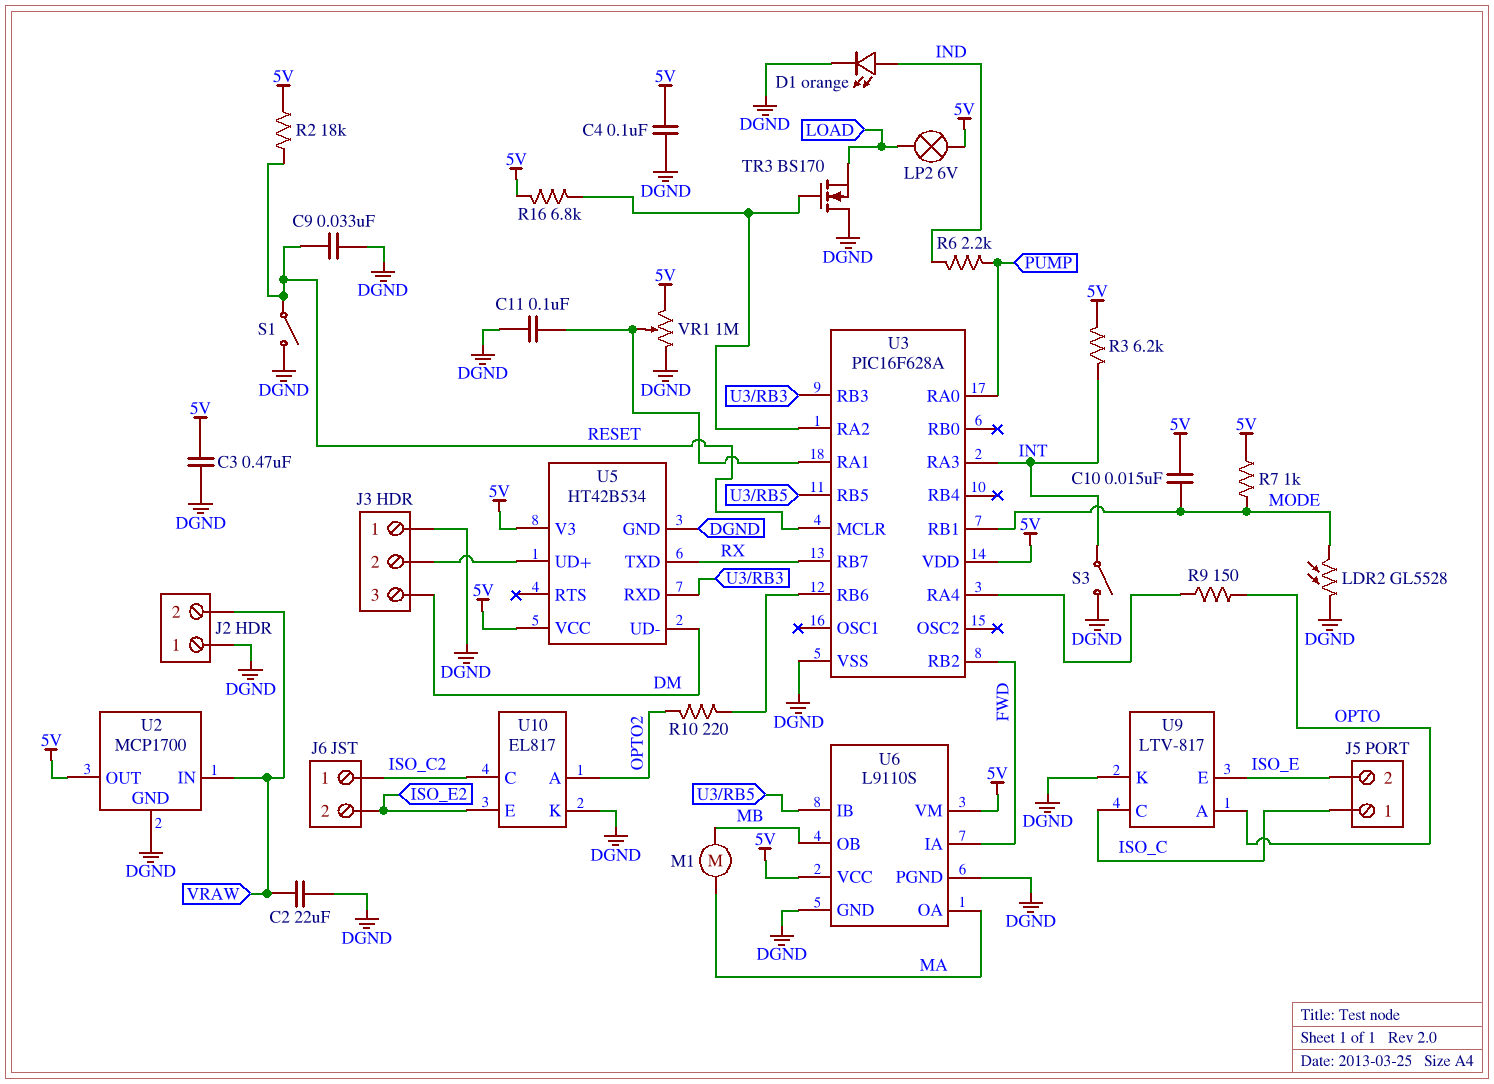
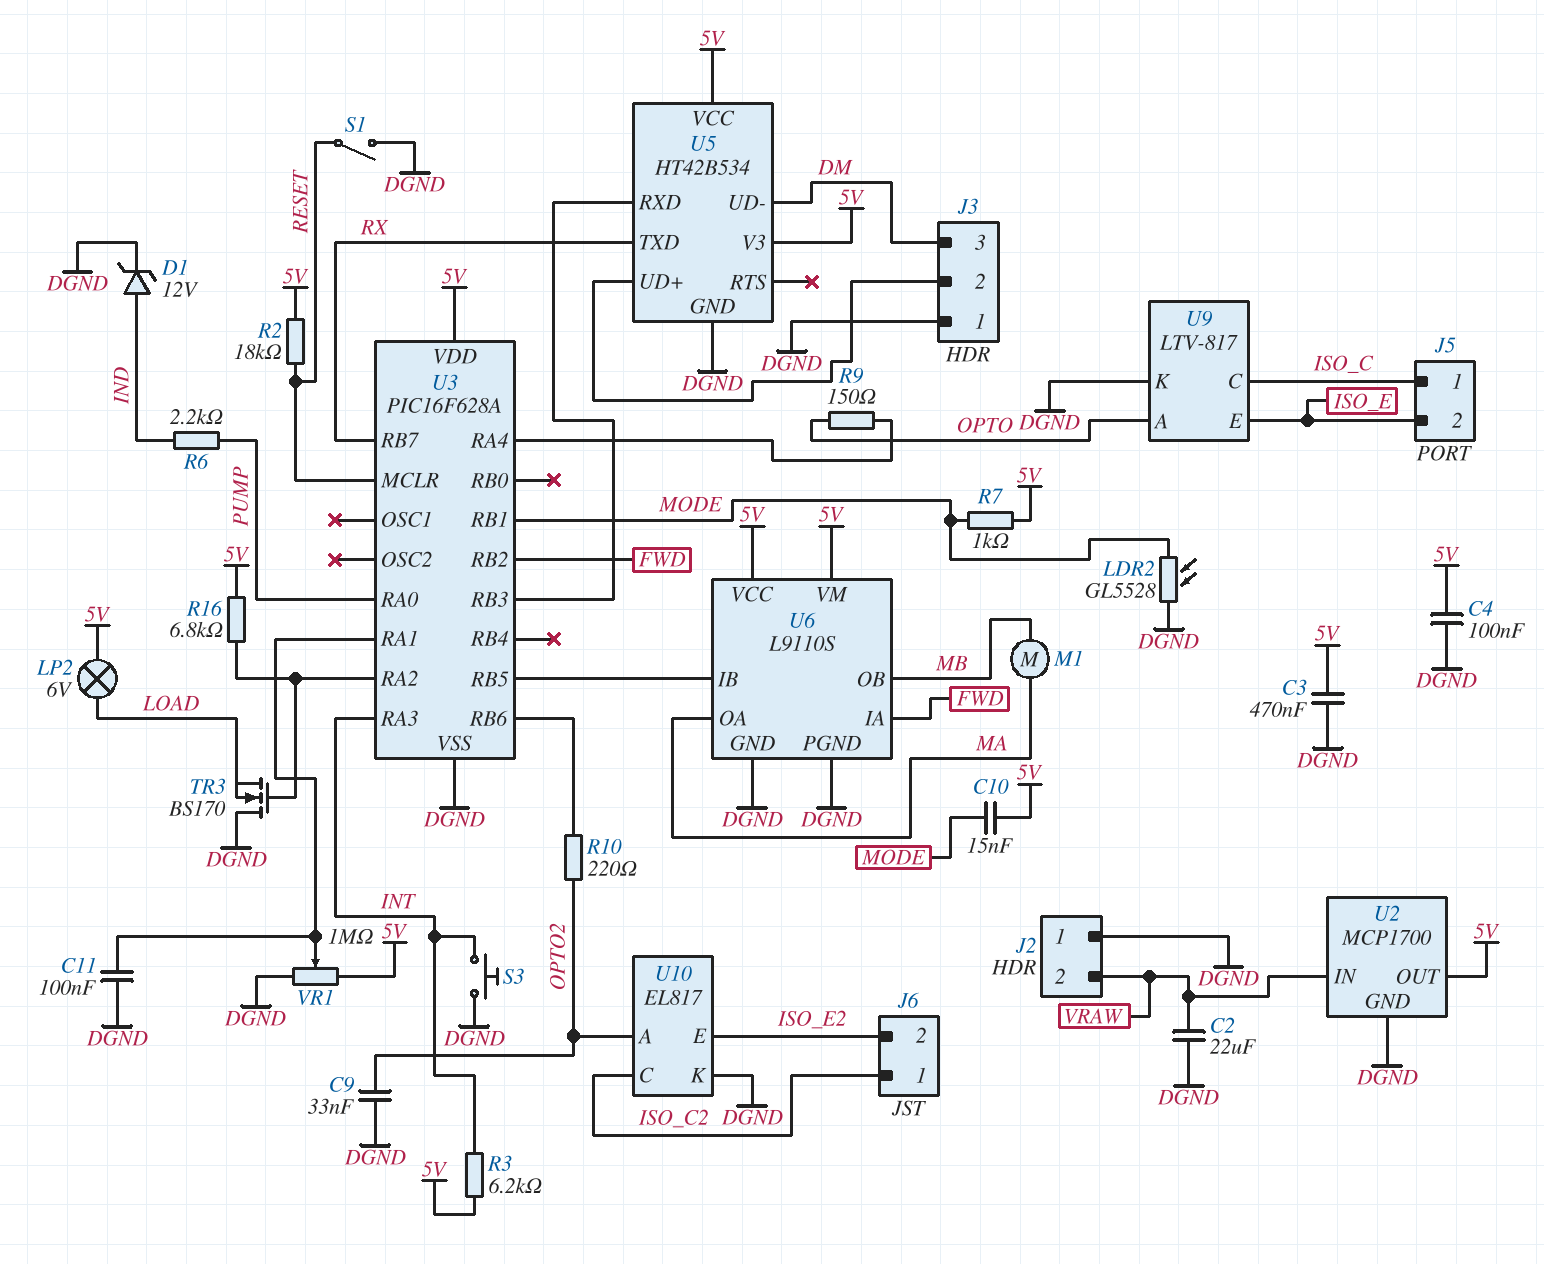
C9: 33nF (DGND, RESET) -> 33nF (DGND, OPTO2)
D1: LED orange (A IND, K DGND) -> zener 12V (A IND, K DGND)
S3: switch (DGND, INT) -> button (DGND, INT)

